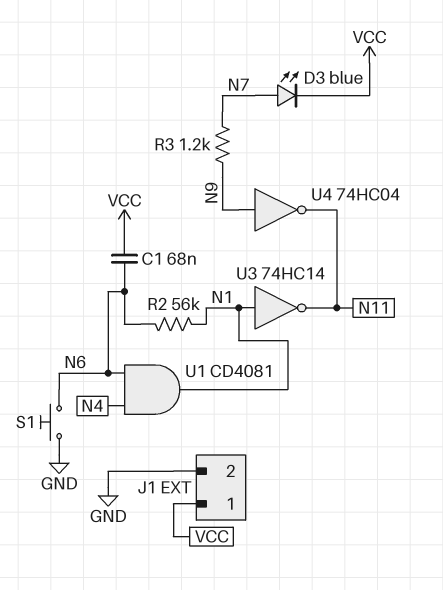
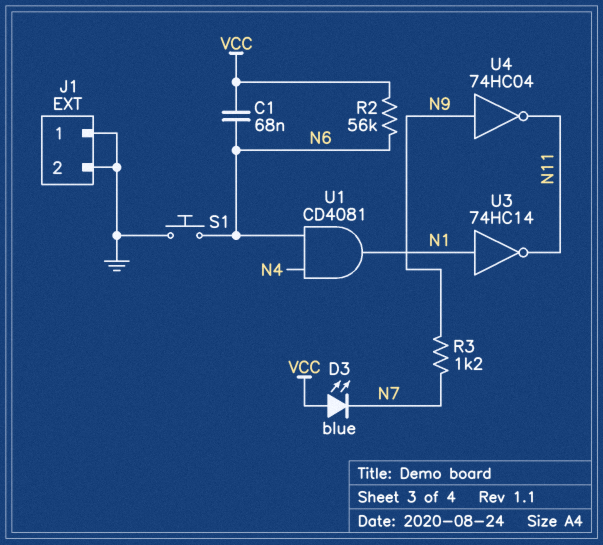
D3: LED blue (A N7, K VCC) -> LED blue (A VCC, K N7)
J1 pin 1: VCC -> GND
R2: 56k (N1, N6) -> 56k (N6, VCC)

